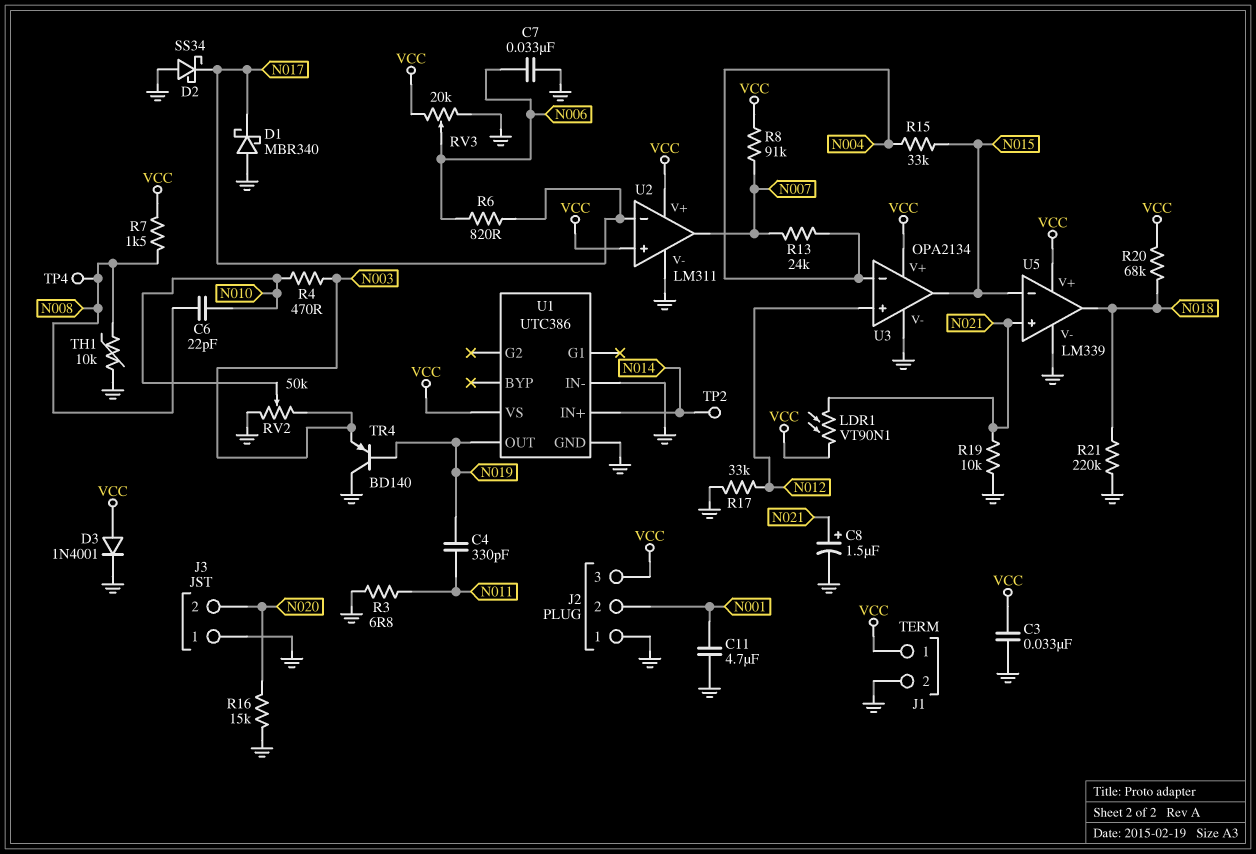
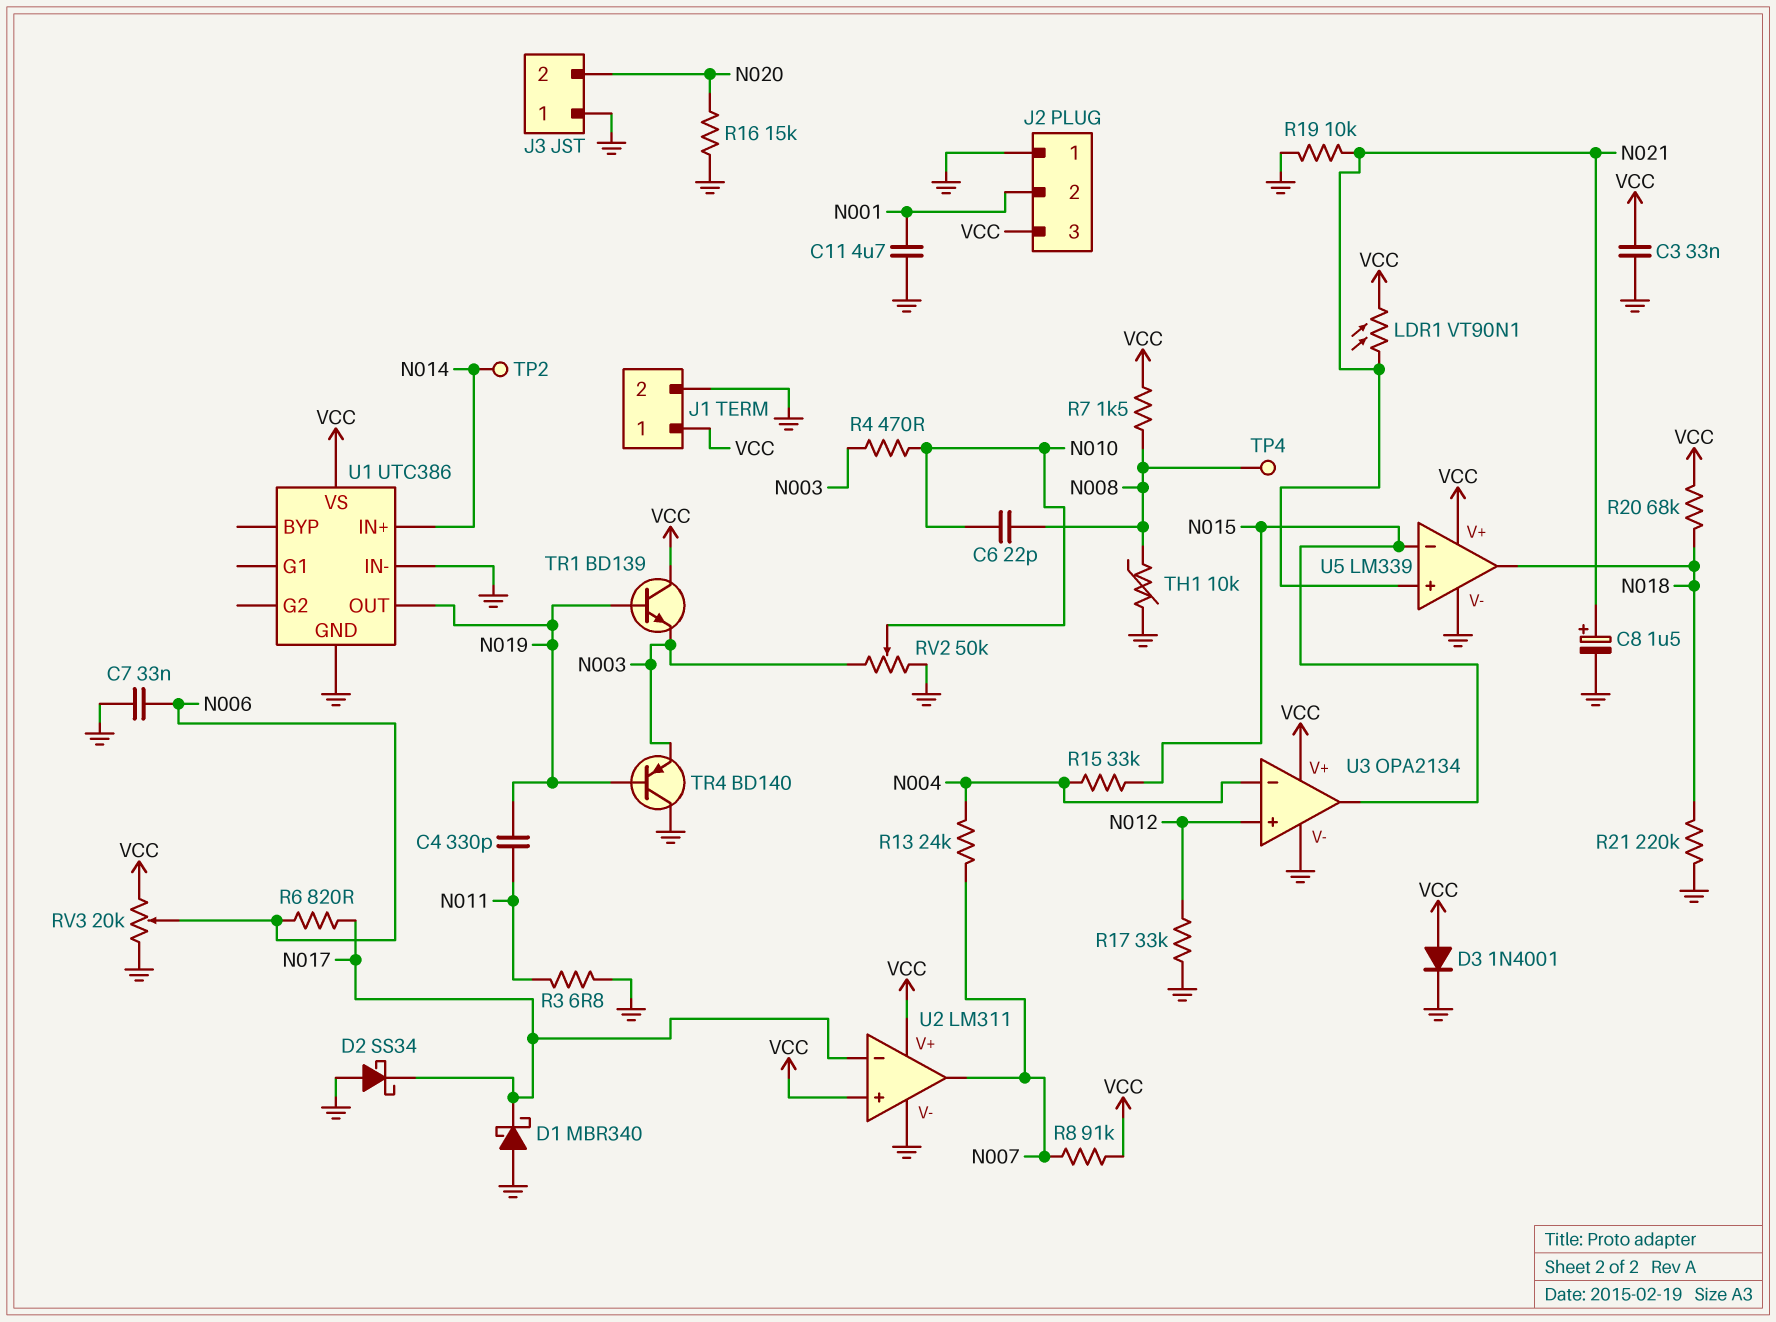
TR1: none -> NPN BD139 (B N019, C VCC, E N003)

